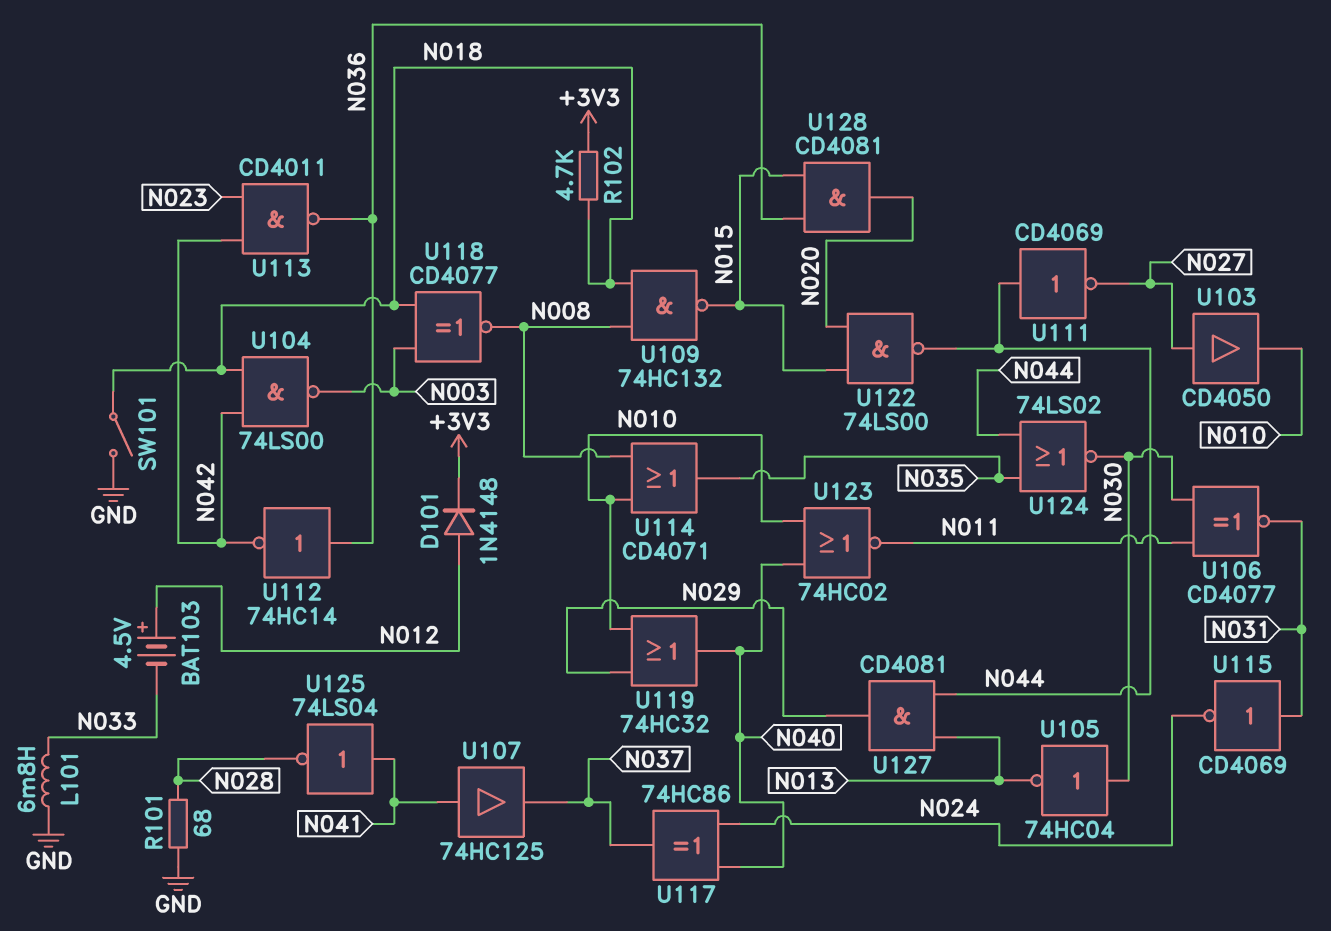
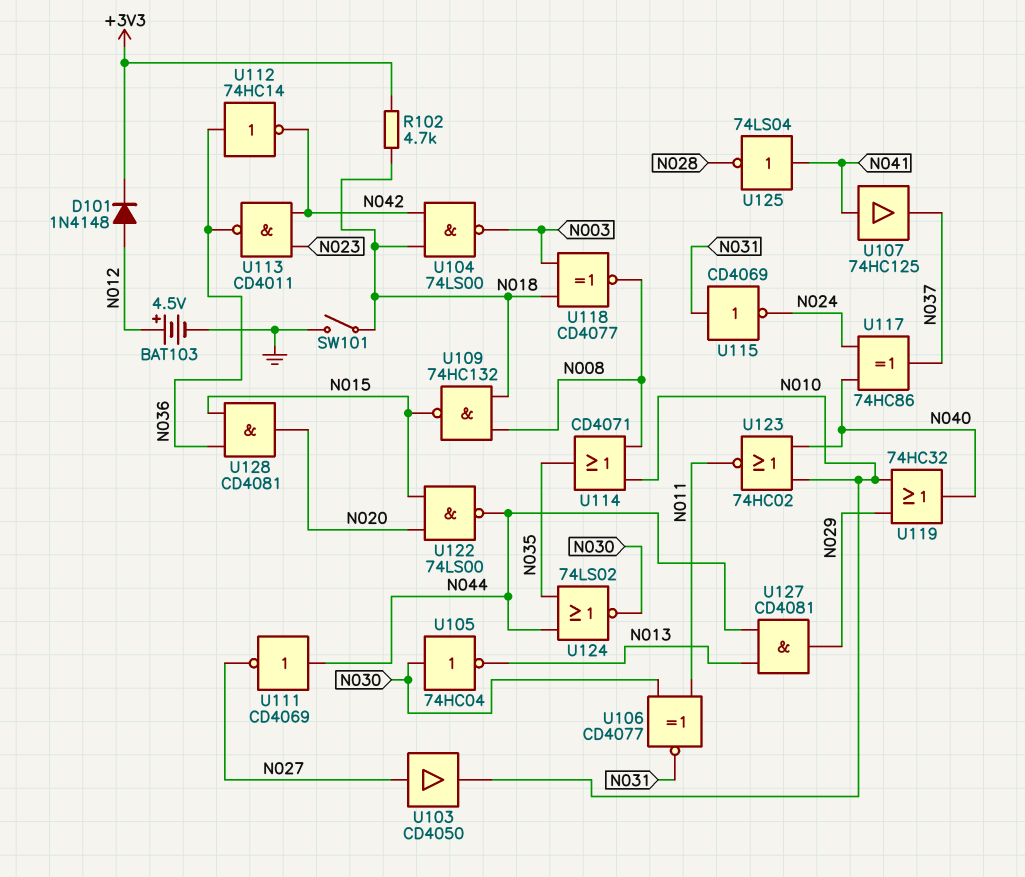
BAT103: 4.5V (plus N012, minus N033) -> 4.5V (plus N012, minus GND)
L101: 6.8mH (GND, N033) -> none
R101: 68 (GND, N028) -> none

